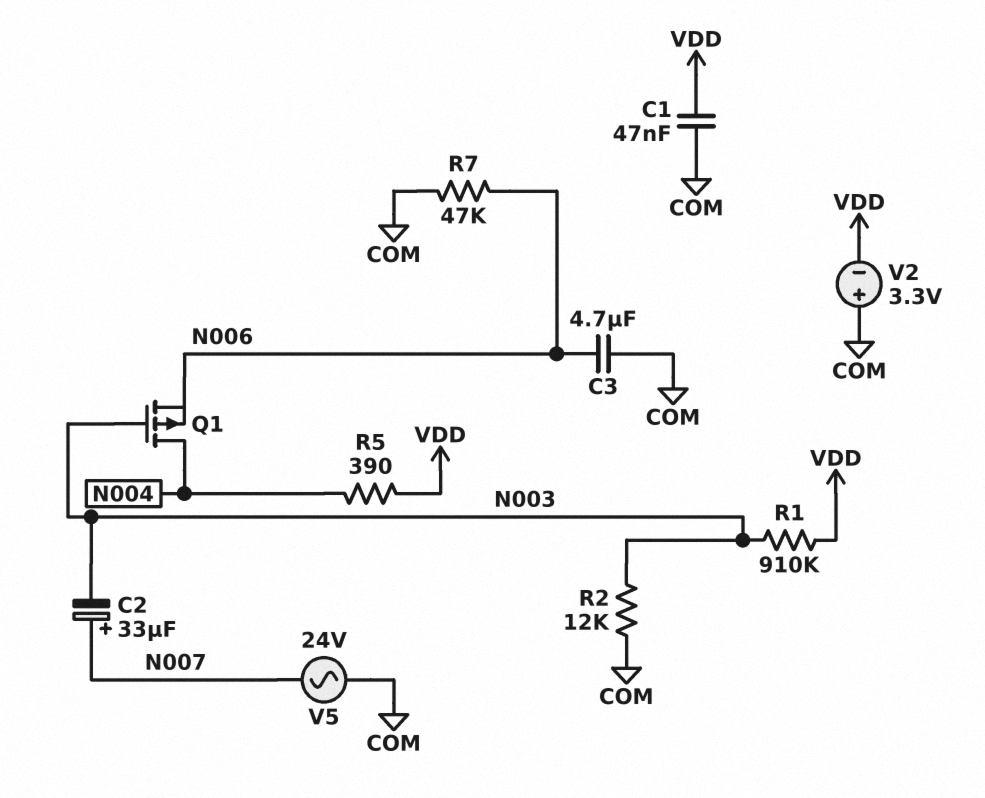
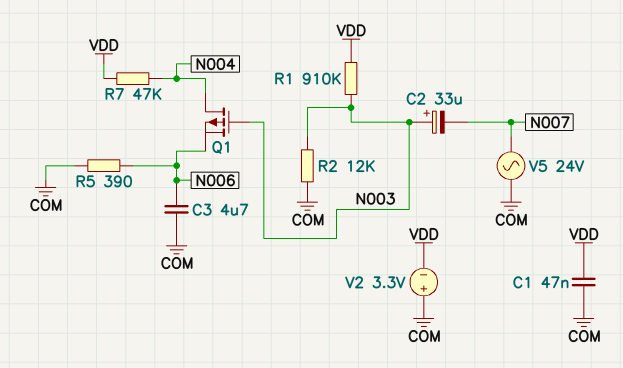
C2: 33uF (plus N007, minus N003) -> 33uF (plus N003, minus N007)
R5: 390 (N004, VDD) -> 390 (COM, N006)
R7: 47k (COM, N006) -> 47k (N004, VDD)

